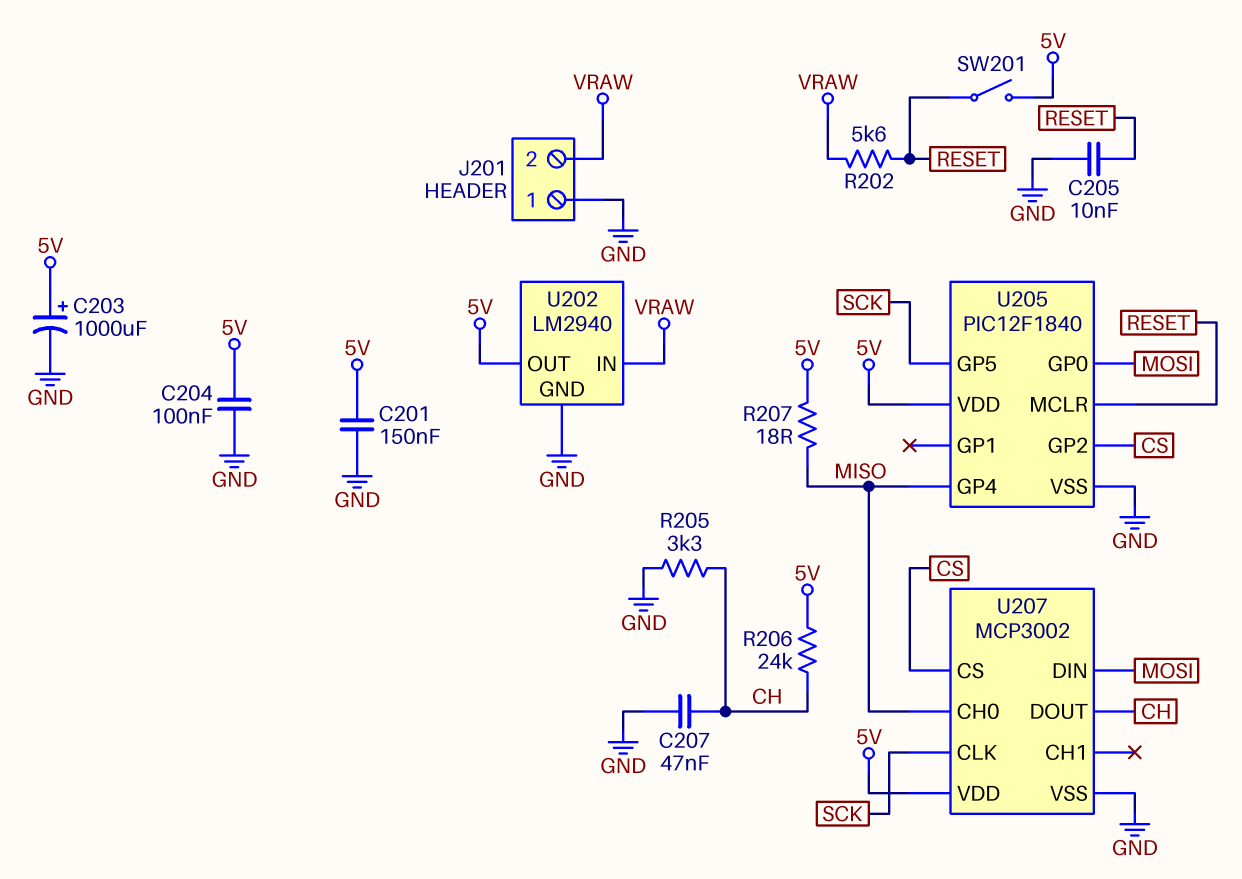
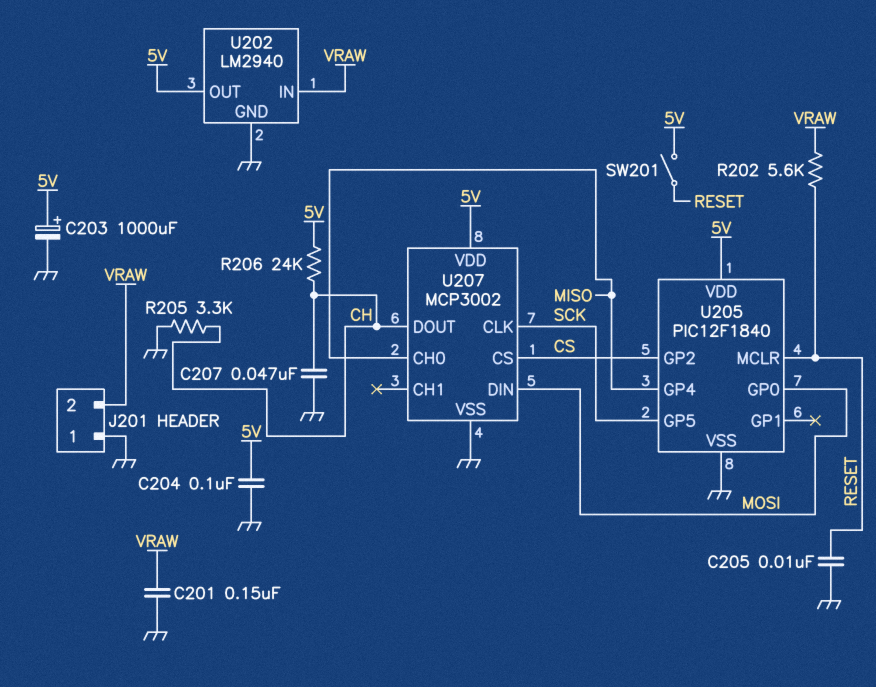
C201: 150nF (5V, GND) -> 150nF (GND, VRAW)
R207: 18 (5V, MISO) -> none

